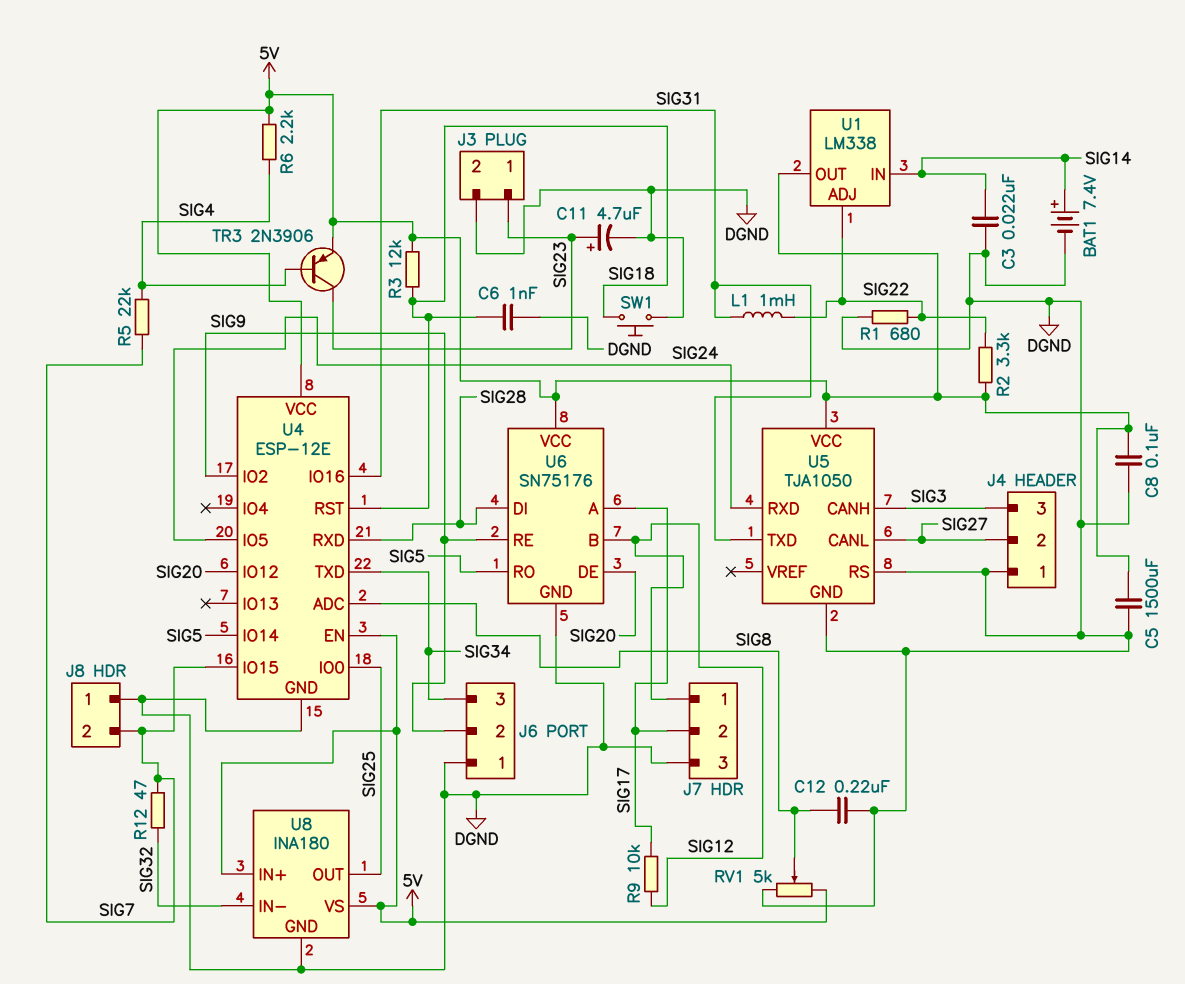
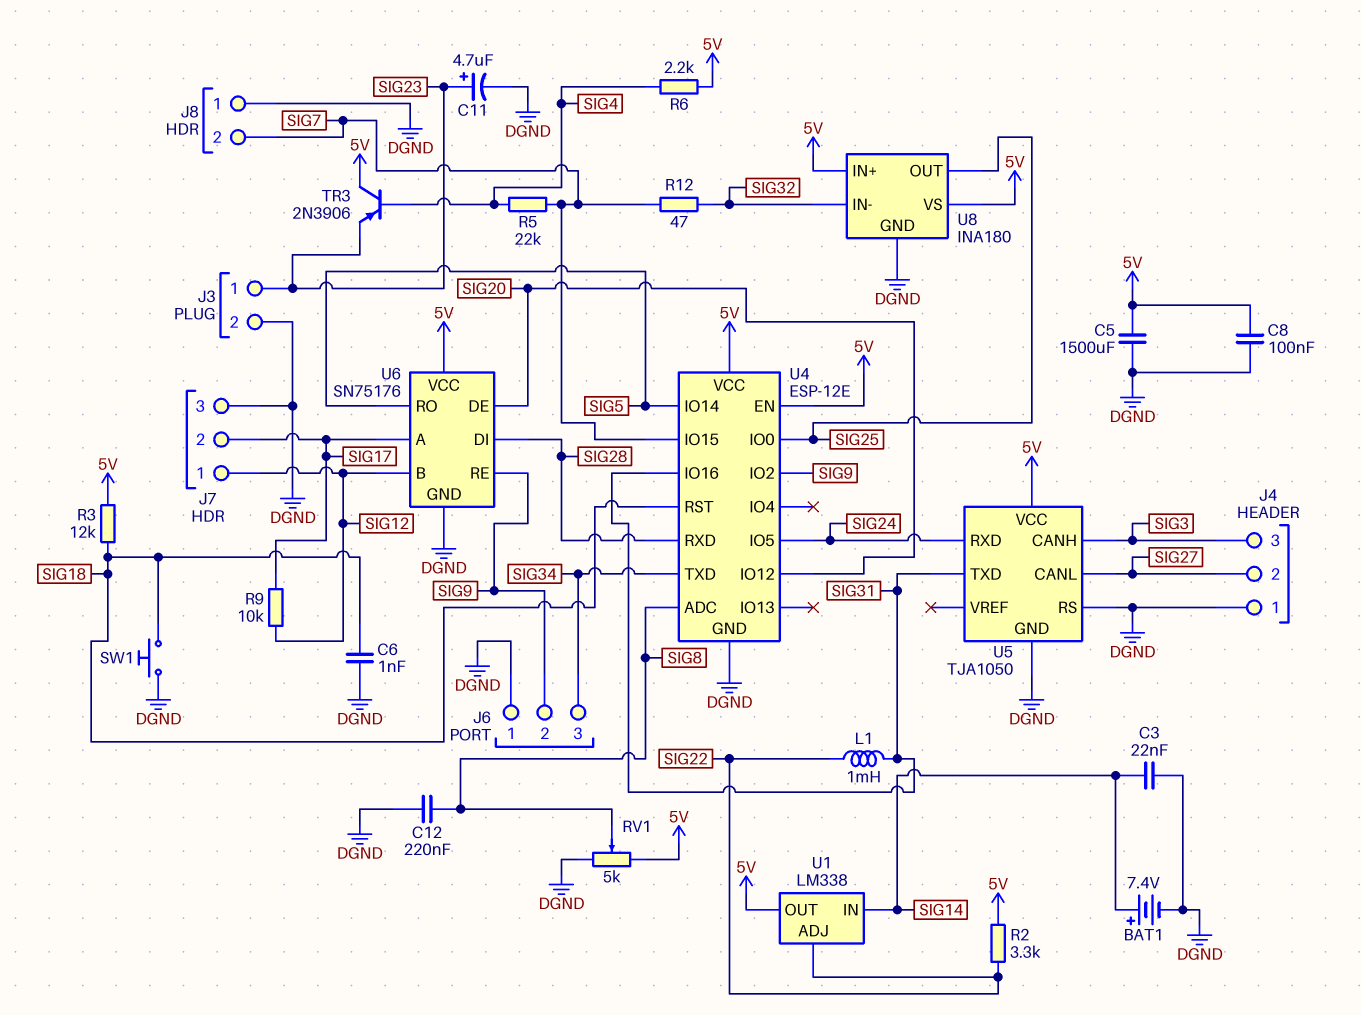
R1: 680 (DGND, SIG22) -> none
TR3: PNP 2N3906 (B SIG4, C SIG23, E 5V) -> PNP 2N3906 (B SIG4, C 5V, E SIG23)

